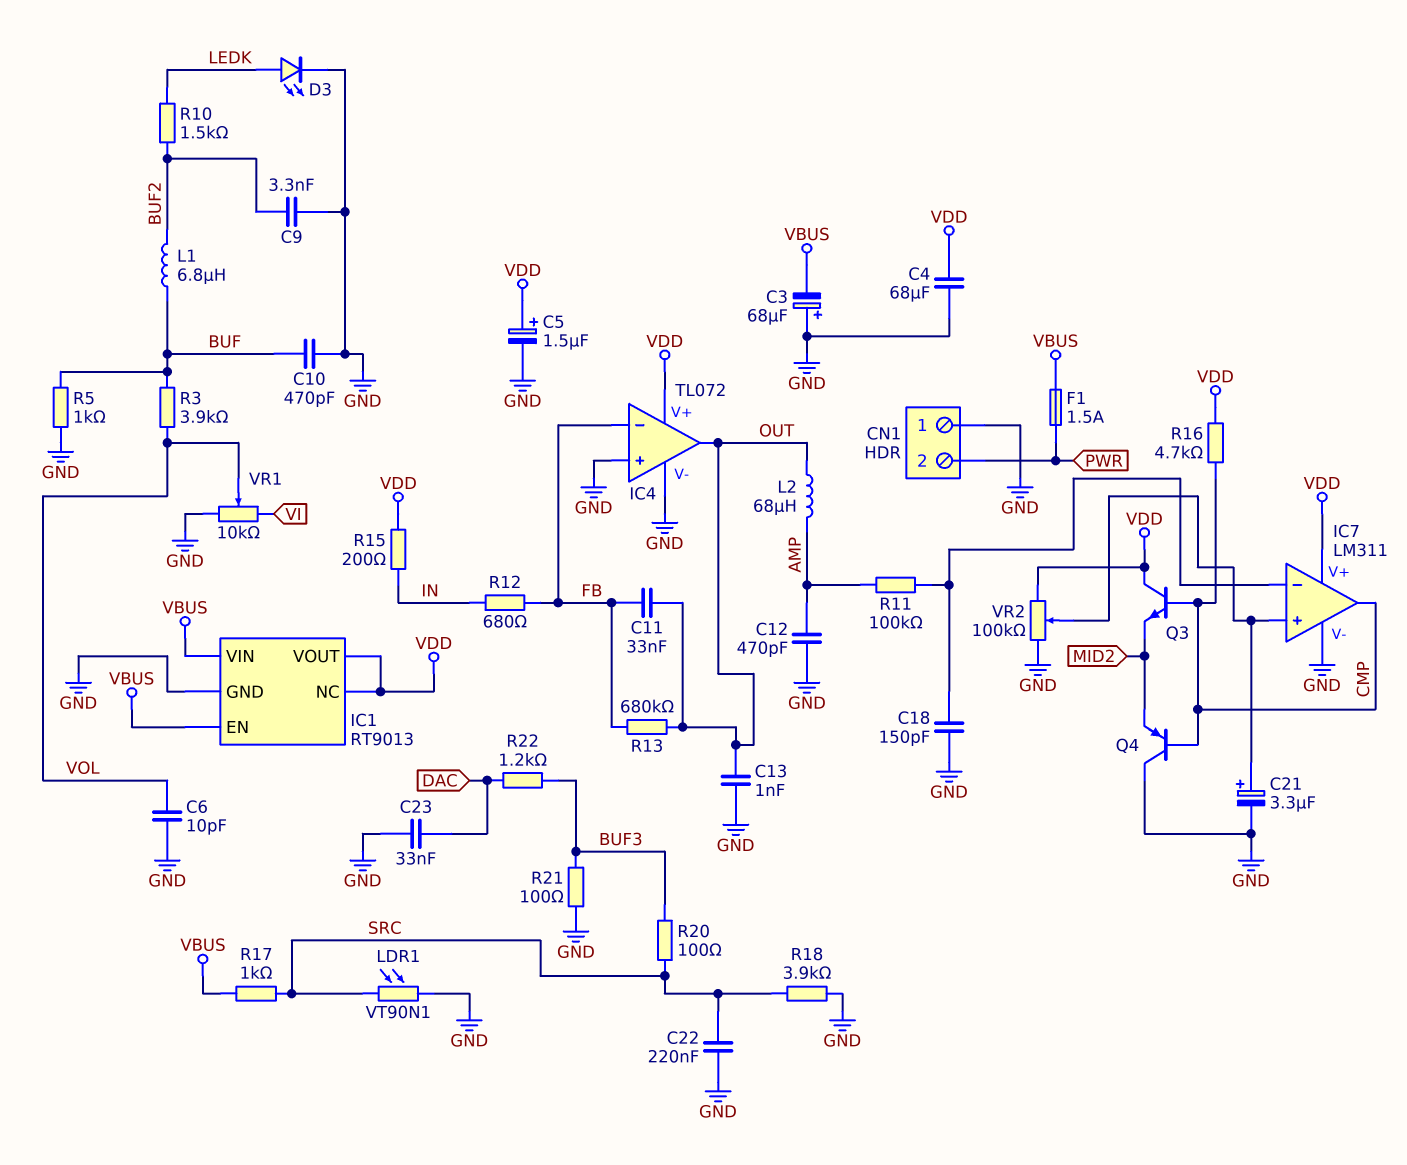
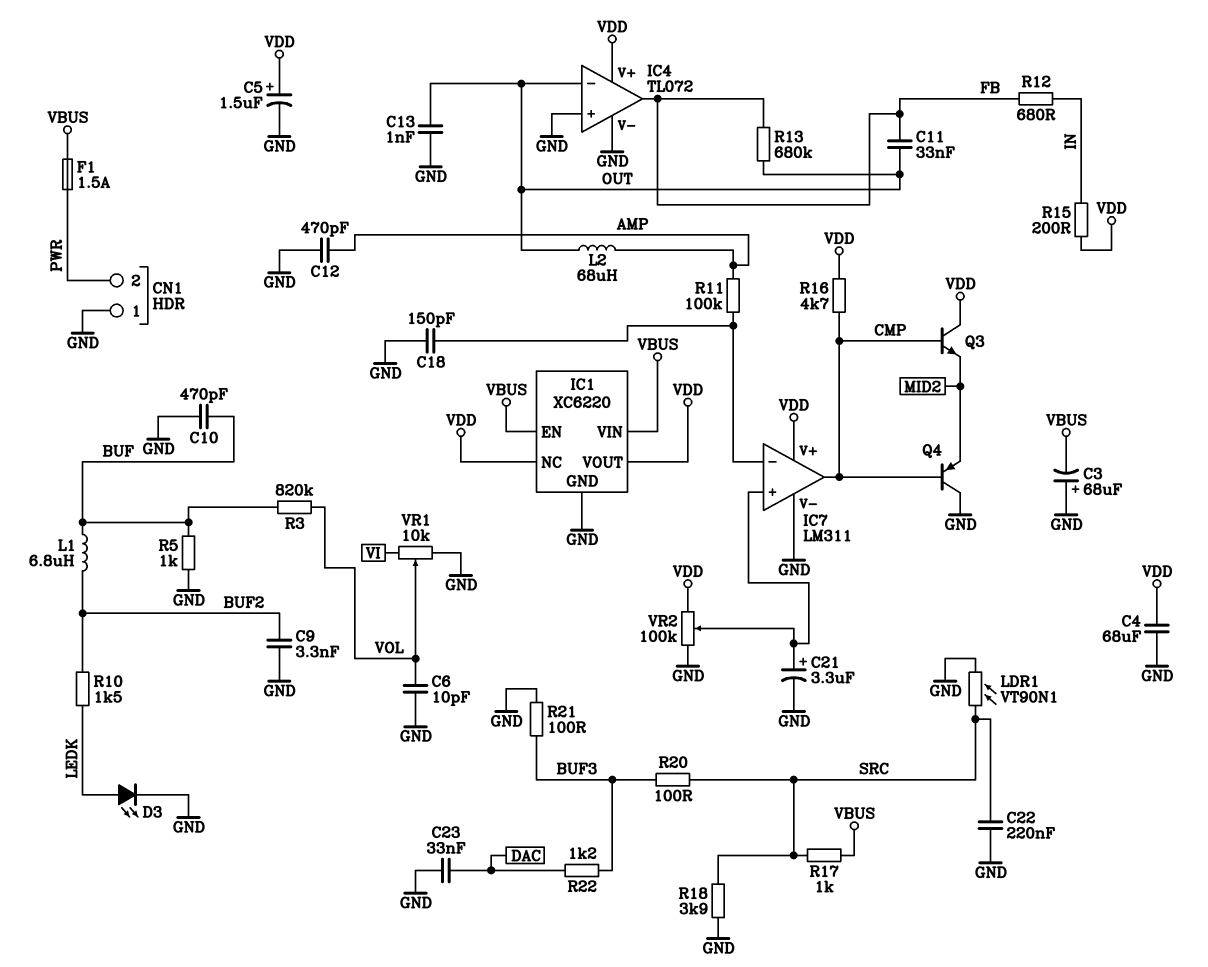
IC1: RT9013 -> XC6220
IC4 pin in-: FB -> OUT
IC4 pin out: OUT -> FB
R3: 3.9k (BUF, VOL) -> 820k (BUF, VOL)

